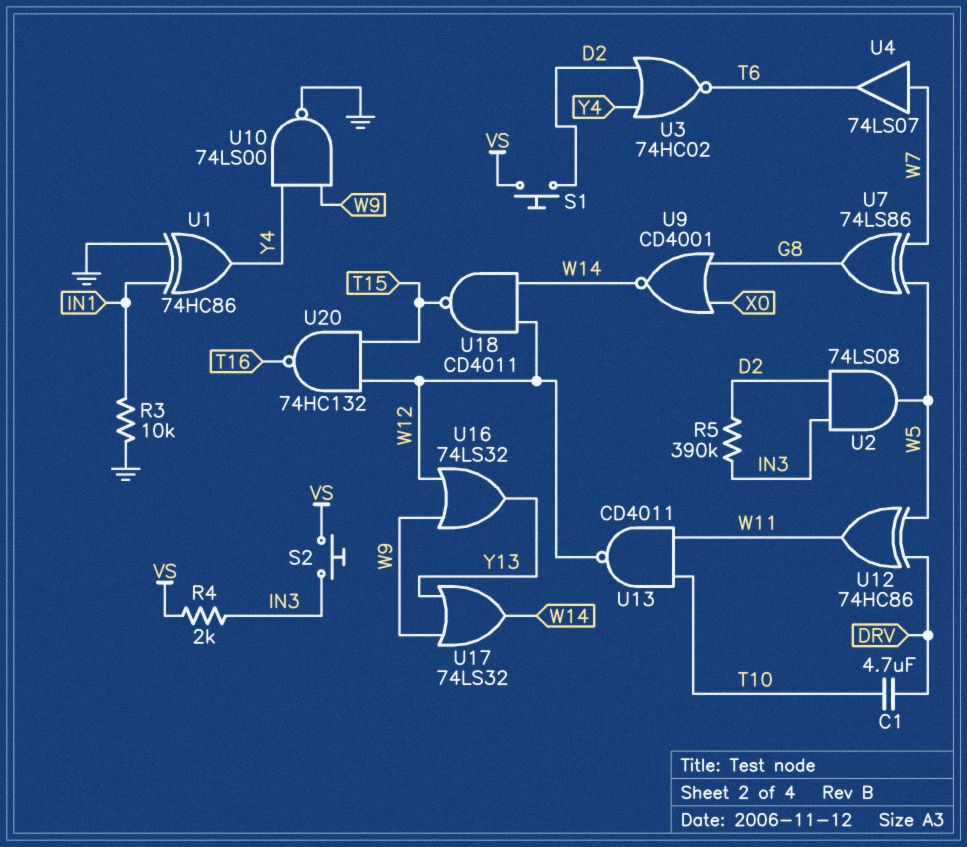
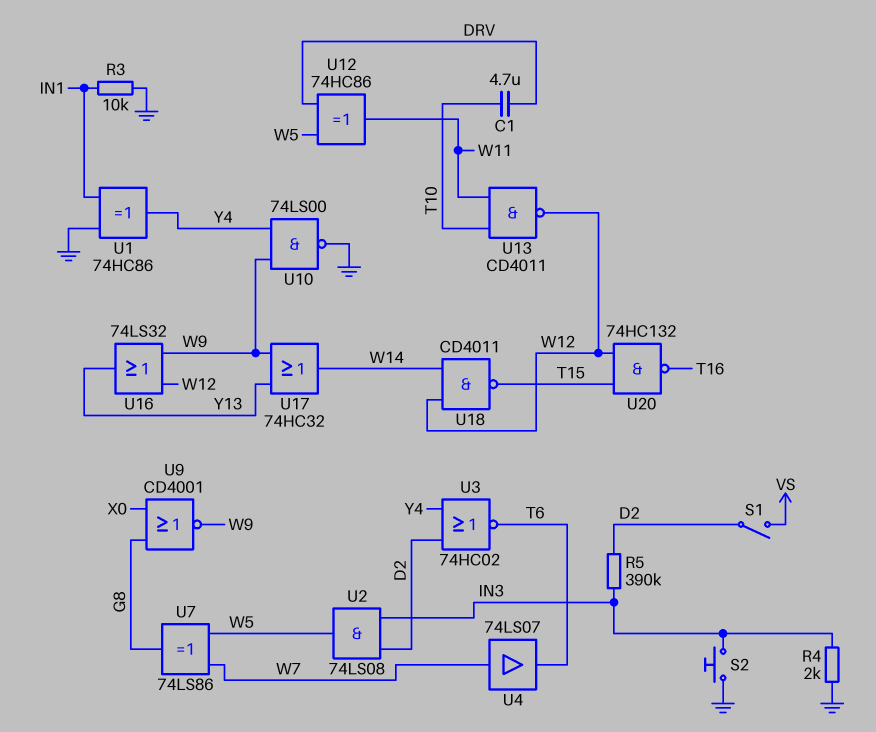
R4: 2k (IN3, VS) -> 2k (GND, IN3)
S1: button (D2, VS) -> switch (D2, VS)
S2: button (IN3, VS) -> button (GND, IN3)
U9: NOR CD4001 (in G8, in X0, out W14) -> NOR CD4001 (in G8, in X0, out W9)
U17: OR 74LS32 (in W9, in Y13, out W14) -> OR 74HC32 (in W9, in Y13, out W14)

